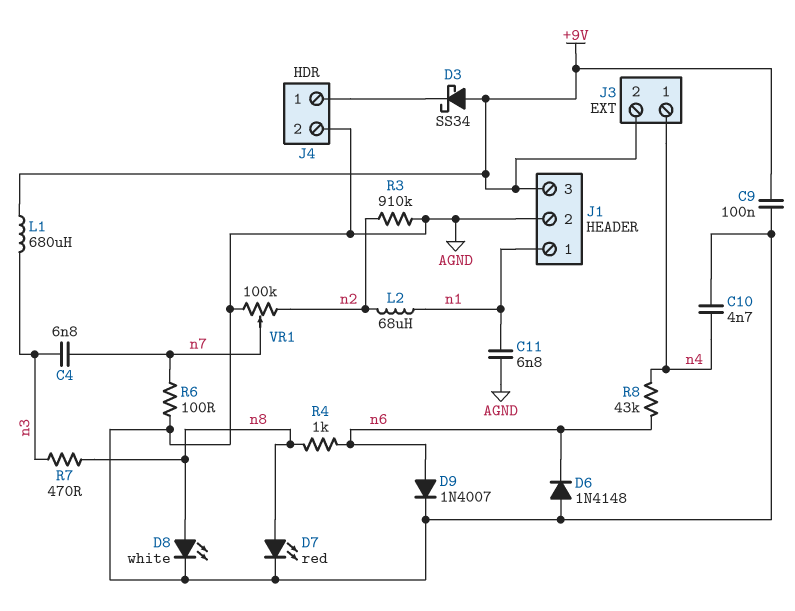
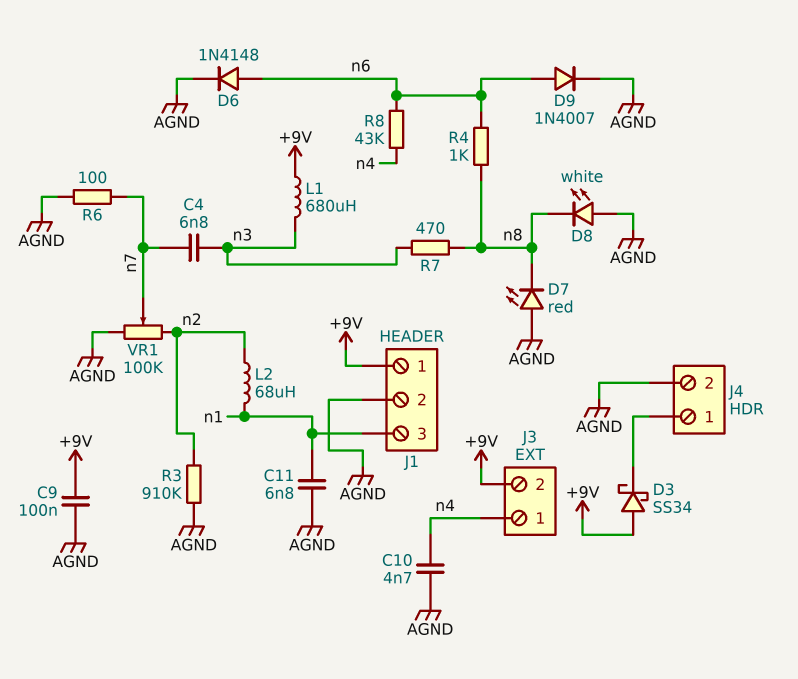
D6: diode 1N4148 (A AGND, K n6) -> diode 1N4148 (A n6, K AGND)
D7: LED red (A n8, K AGND) -> LED red (A AGND, K n8)
D8: LED white (A n8, K AGND) -> LED white (A AGND, K n8)
J1 pin 1: n1 -> +9V
J1 pin 3: +9V -> n1

